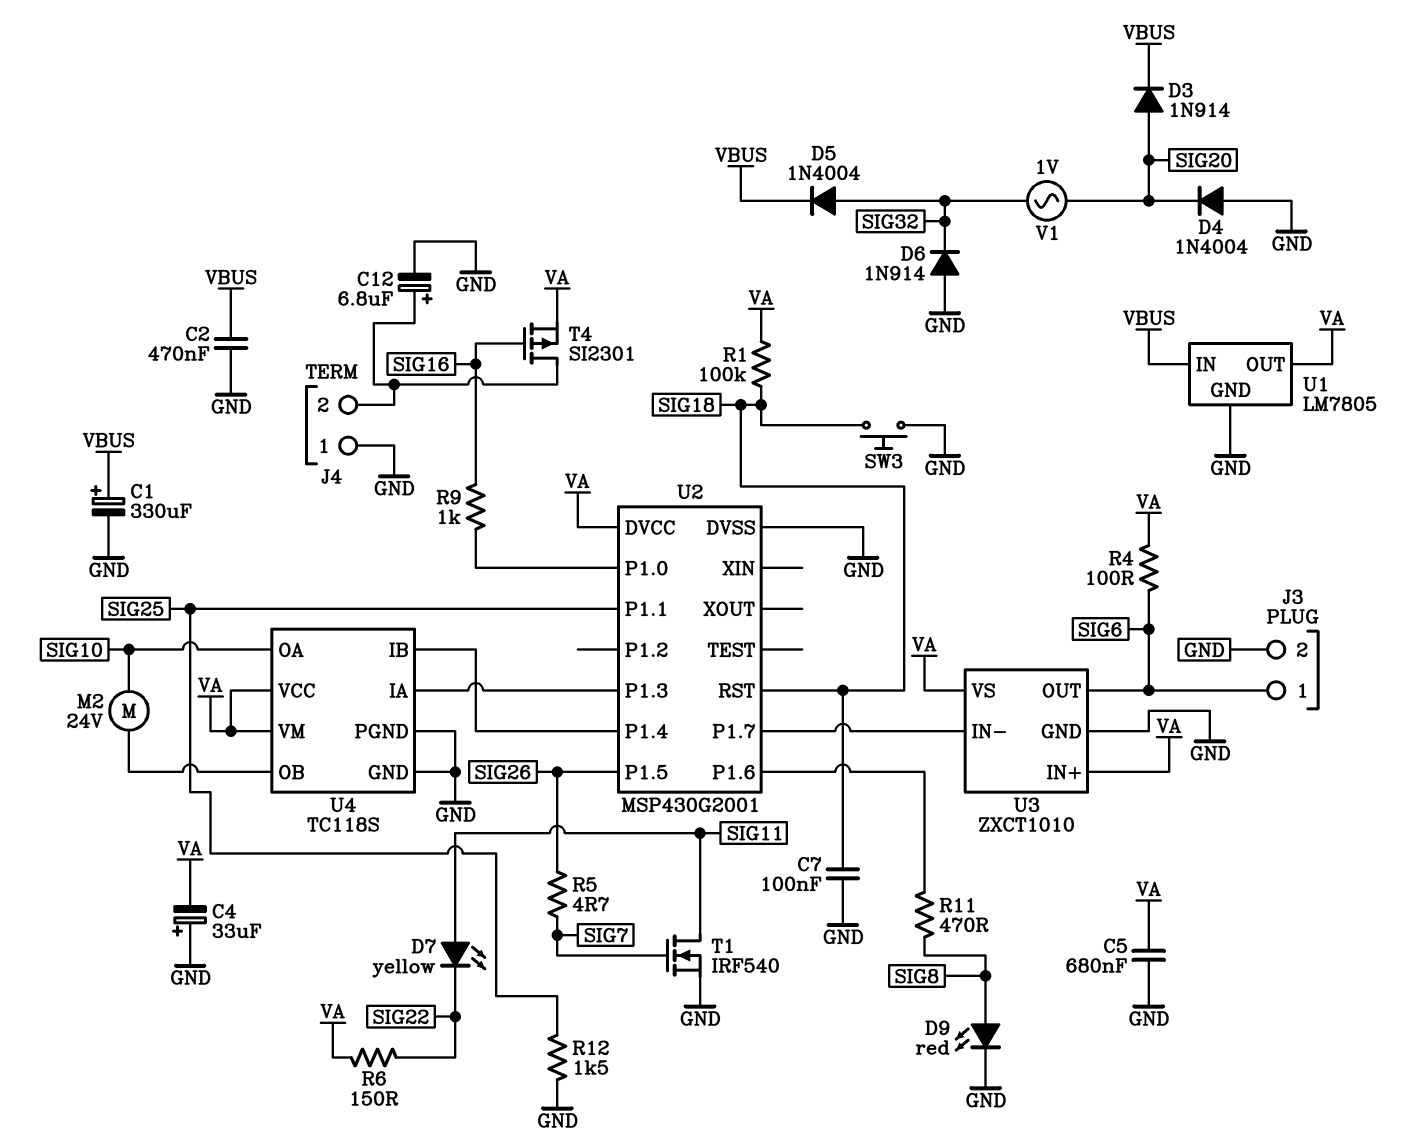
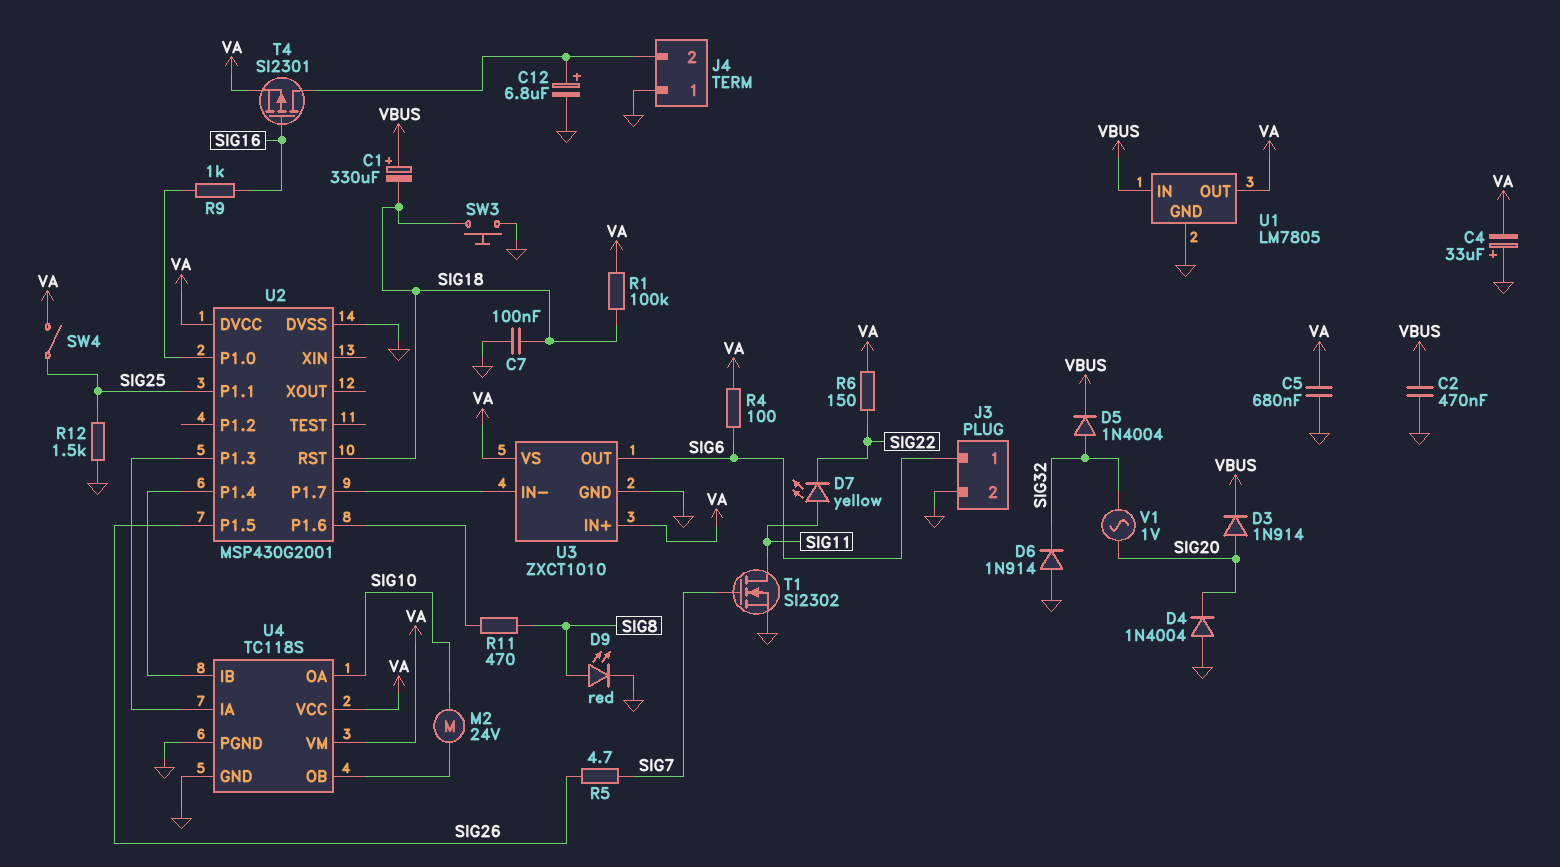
C1: 330uF (plus VBUS, minus GND) -> 330uF (plus VBUS, minus SIG18)
SW4: none -> switch (SIG25, VA)
T1: NMOS IRF540 (G SIG7, D SIG11, S GND) -> NMOS SI2302 (G SIG7, D SIG11, S GND)

